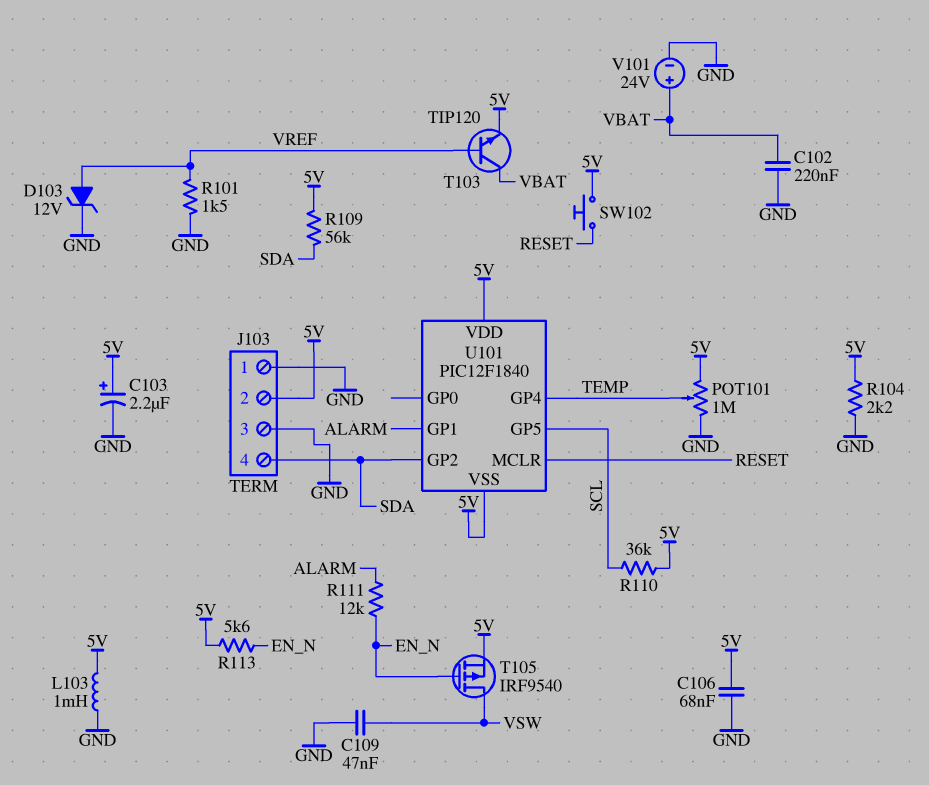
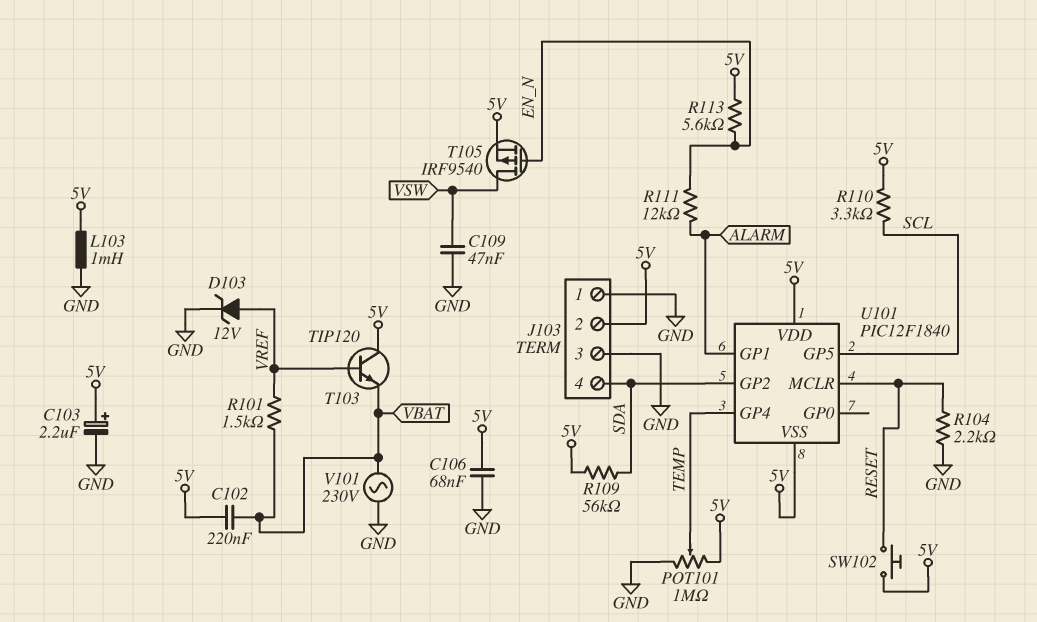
C102: 220nF (GND, VBAT) -> 220nF (5V, VBAT)
R101: 1.5k (GND, VREF) -> 1.5k (VBAT, VREF)
R104: 2.2k (5V, GND) -> 2.2k (GND, RESET)
R110: 36k (5V, SCL) -> 3.3k (5V, SCL)
T103: NPN TIP120 (B VREF, C VBAT, E 5V) -> NPN TIP120 (B VREF, C 5V, E VBAT)
V101: 24V (plus VBAT, minus GND) -> AC 230V (GND, VBAT)

